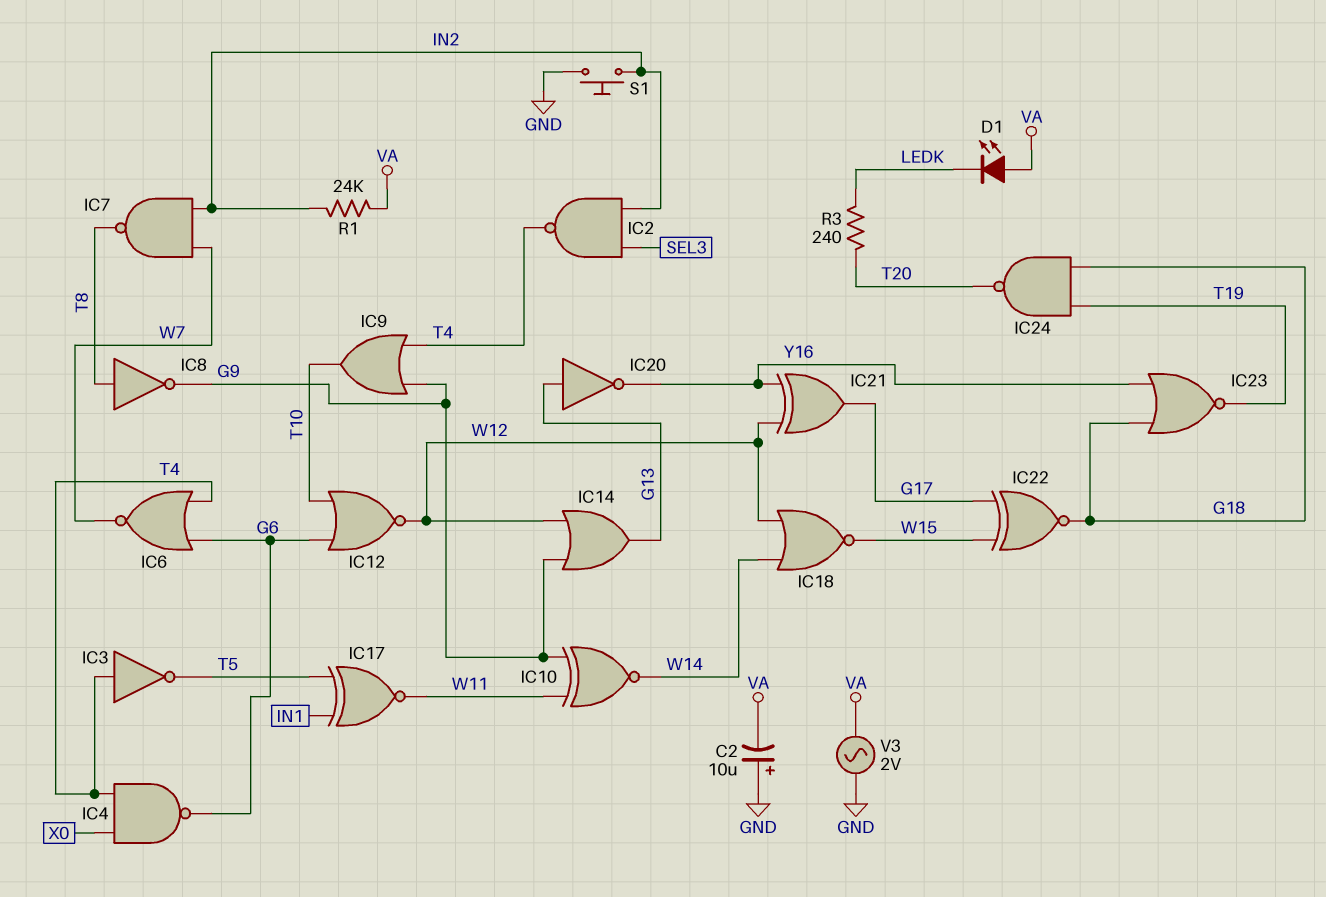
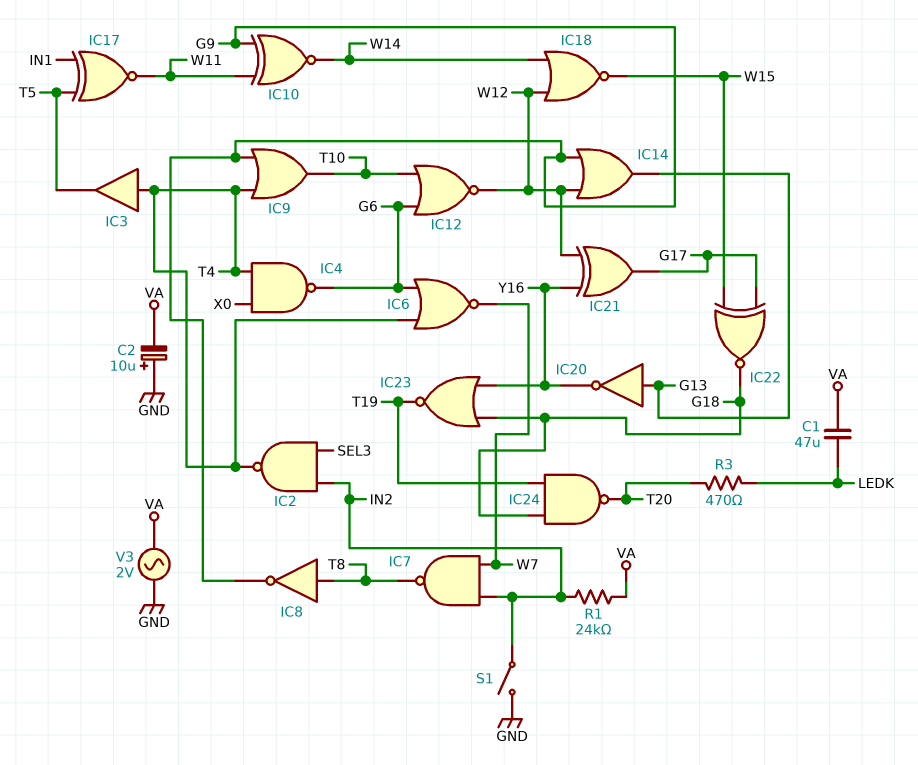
C1: none -> 47uF (LEDK, VA)
D1: LED (A VA, K LEDK) -> none
IC3: NOT (in T4, out T5) -> buffer (in T4, out T5)
R3: 240 (LEDK, T20) -> 470 (LEDK, T20)
S1: button (GND, IN2) -> switch (GND, IN2)

